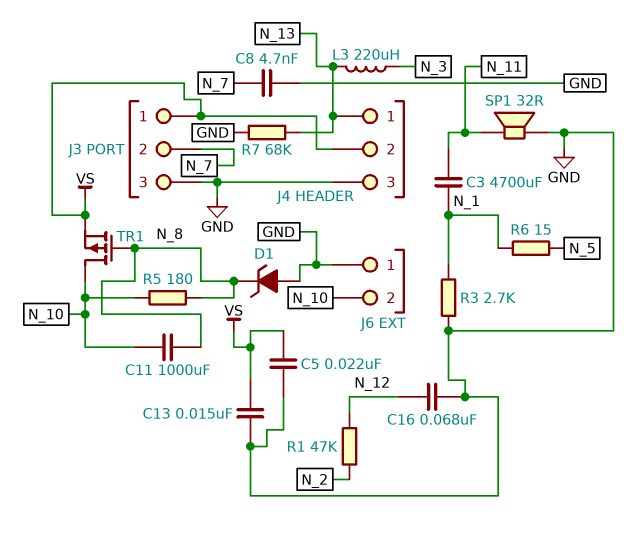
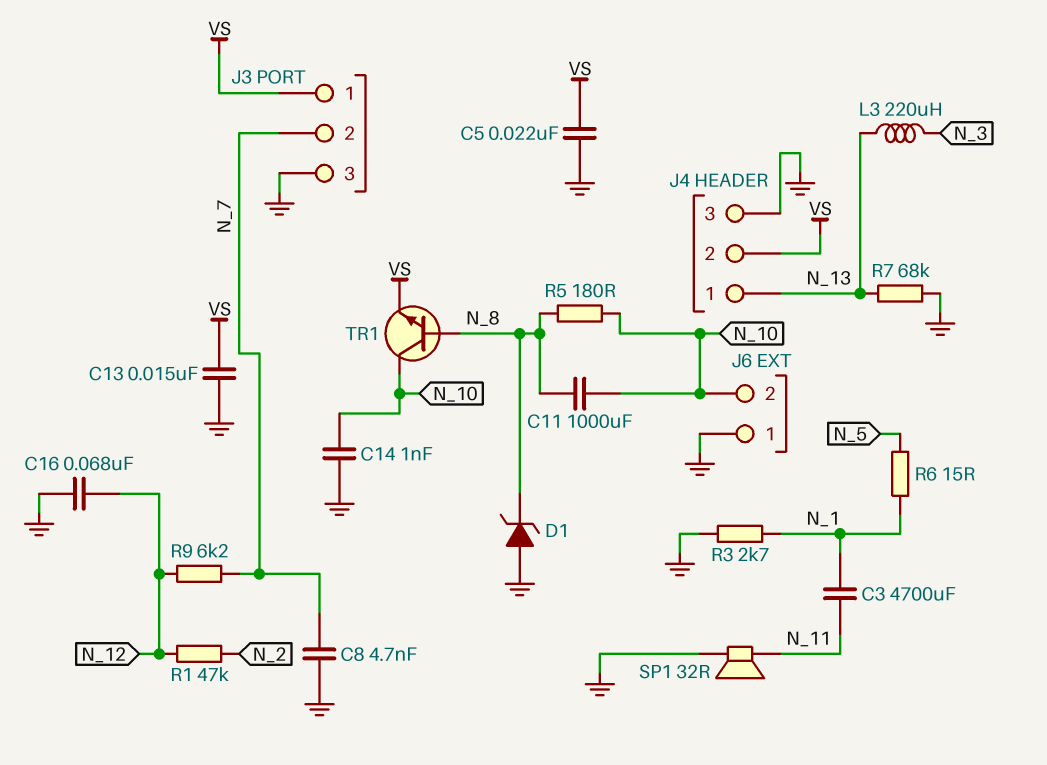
C14: none -> 1nF (GND, N_10)
R9: none -> 6.2k (N_7, N_12)
TR1: PMOS (G N_8, D N_10, S VS) -> NPN (B N_8, C N_10, E VS)

